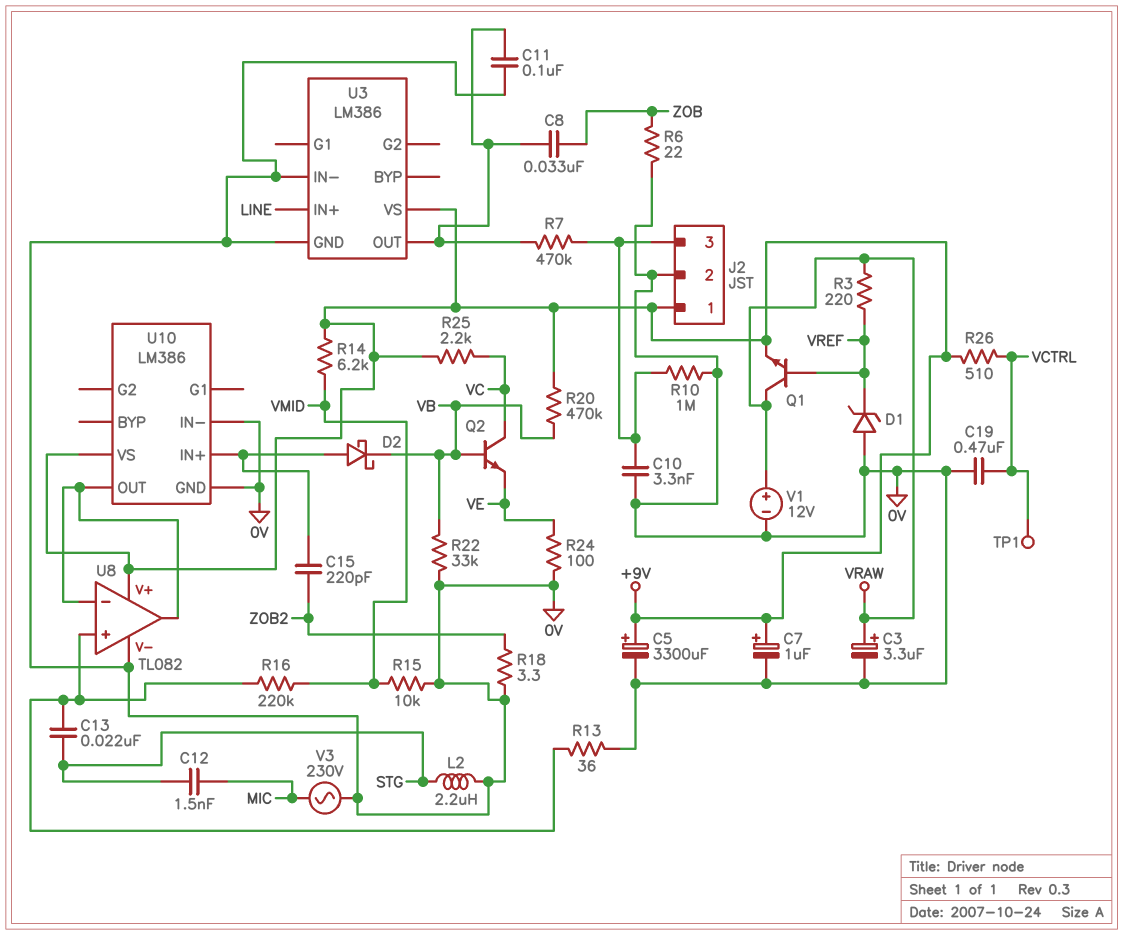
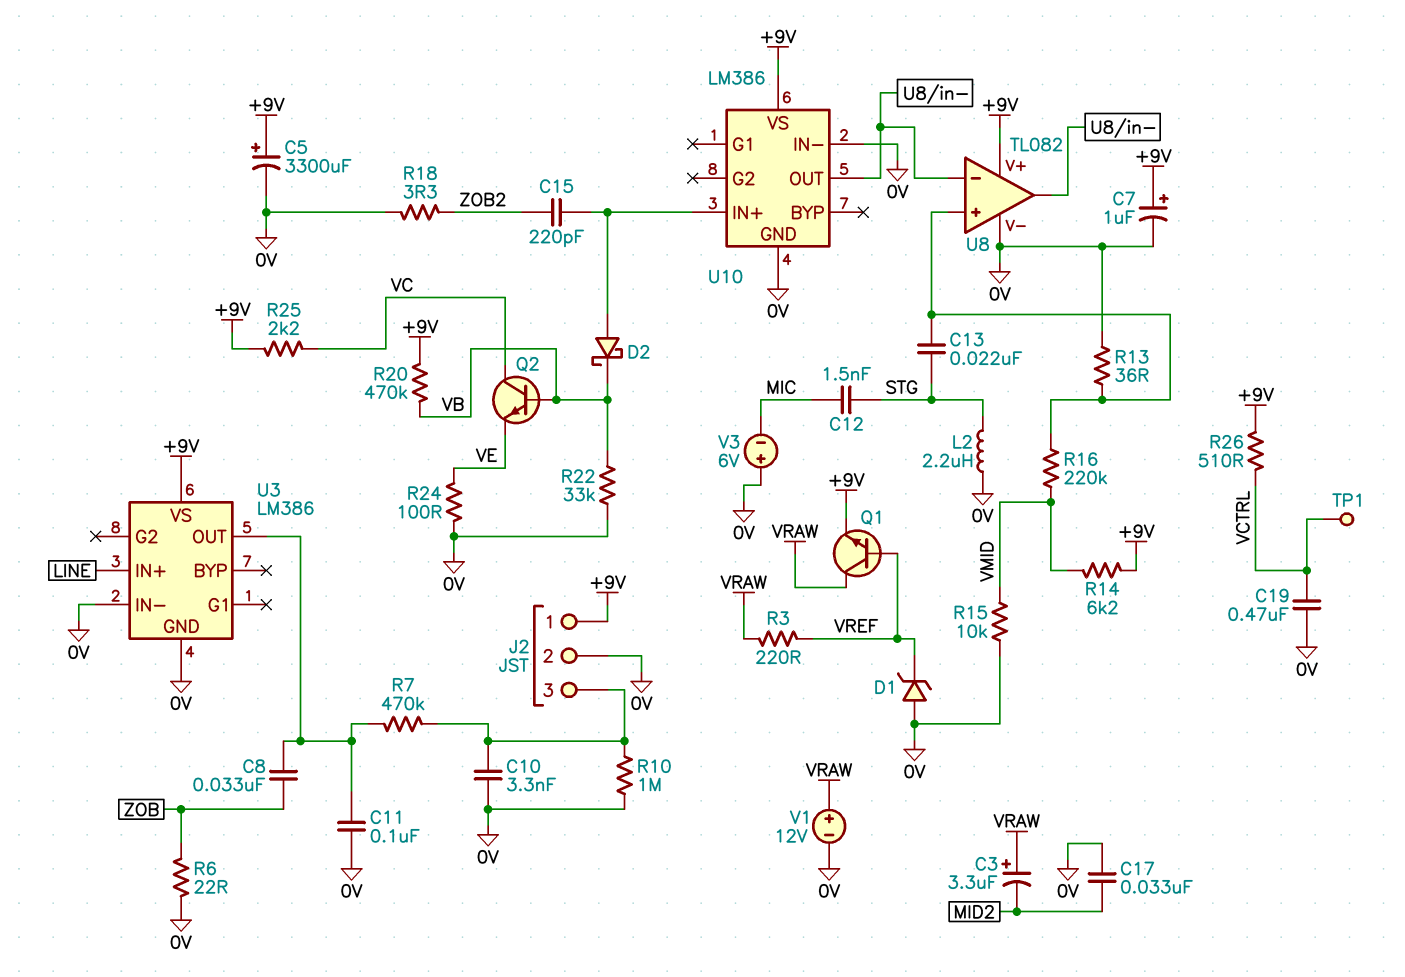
C3: 3.3uF (plus VRAW, minus 0V) -> 3.3uF (plus VRAW, minus MID2)
C17: none -> 33nF (0V, MID2)
V3: AC 230V (0V, MIC) -> 6V (plus 0V, minus MIC)

